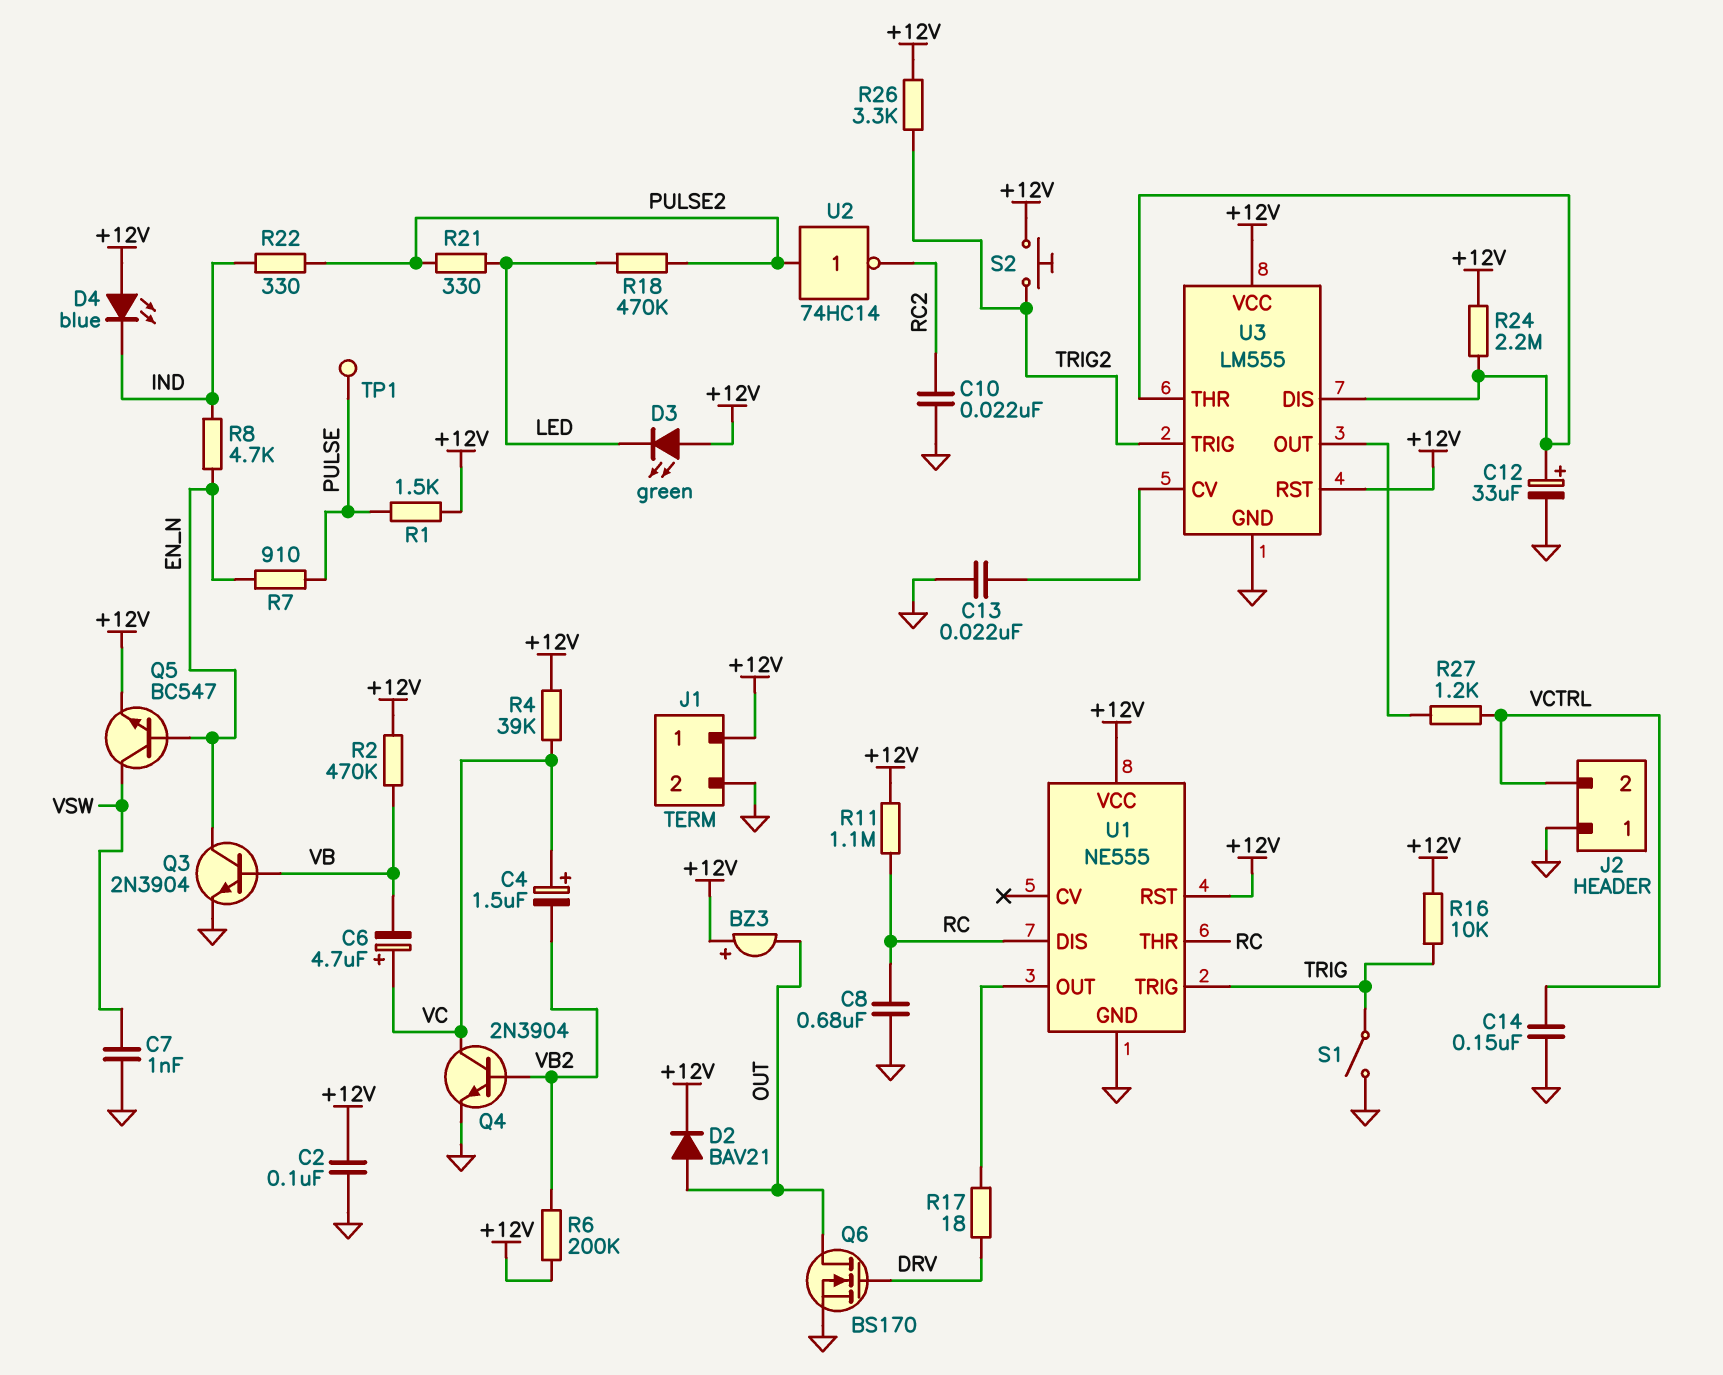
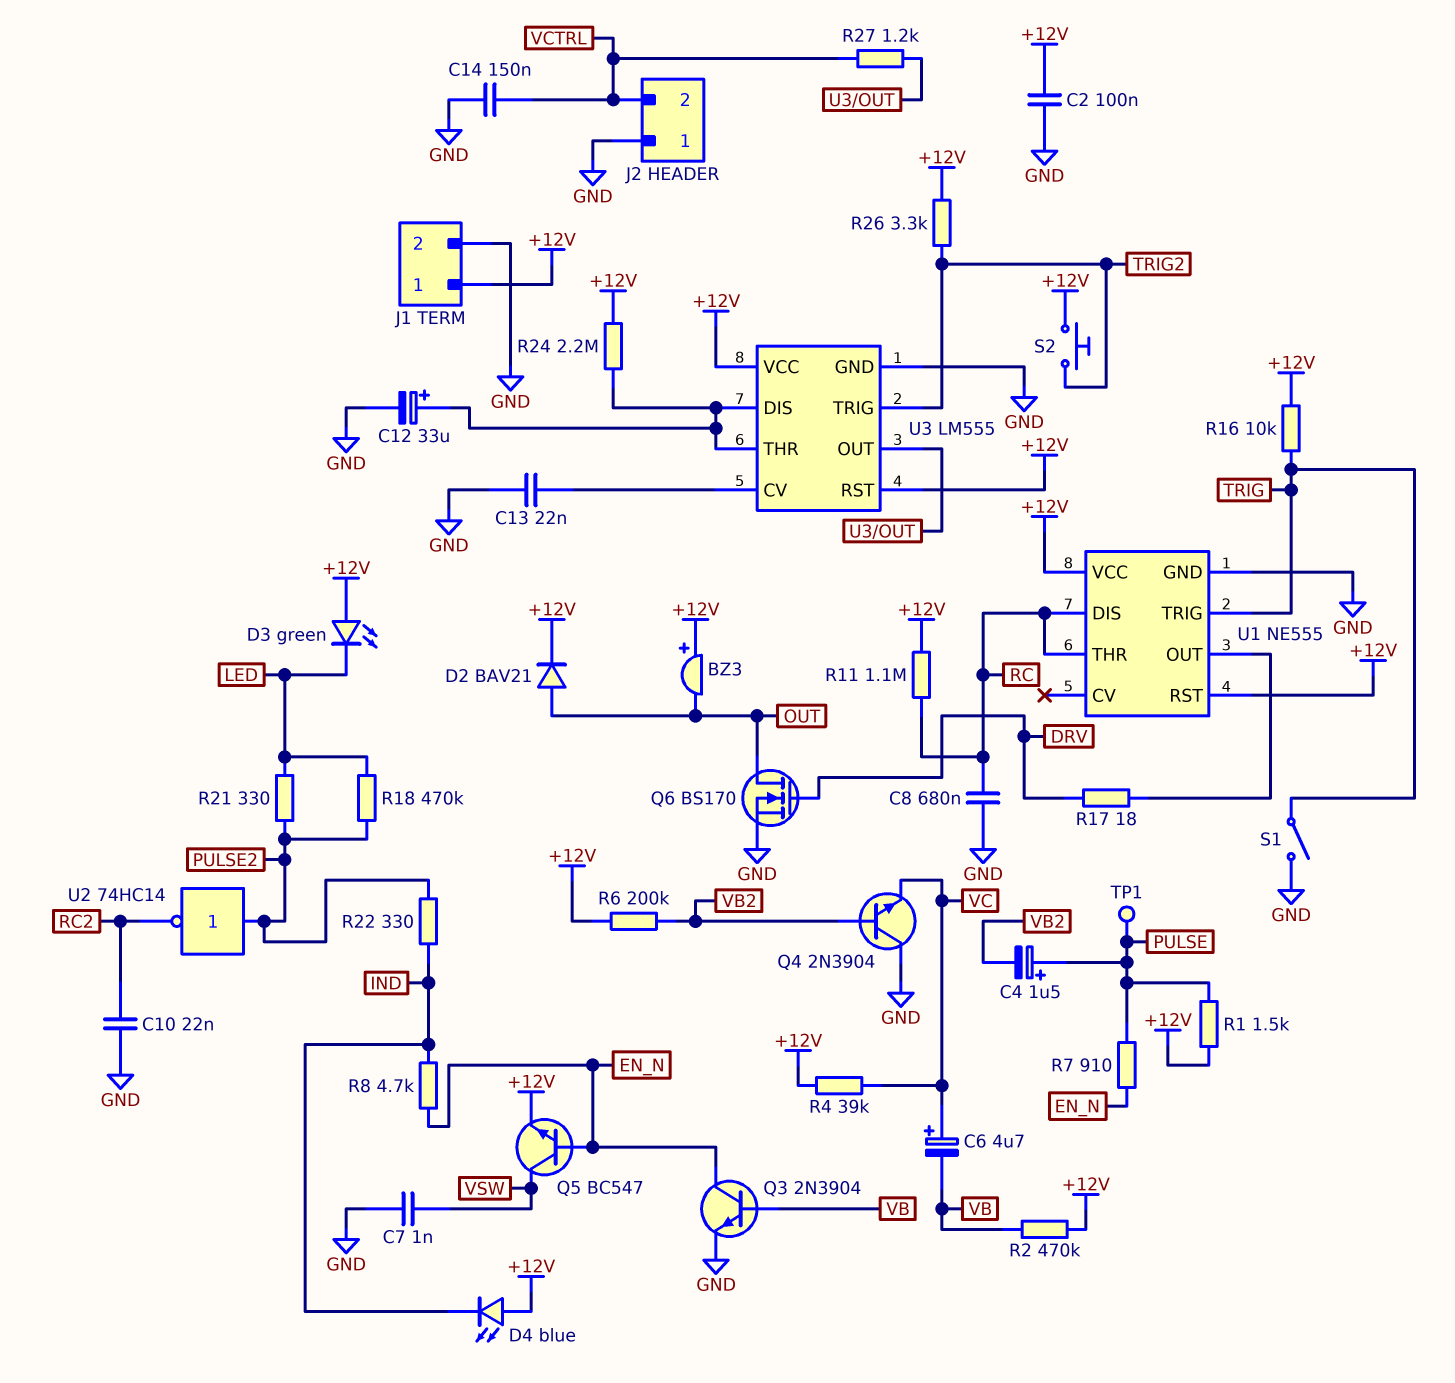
C4: 1.5uF (plus VC, minus VB2) -> 1.5uF (plus PULSE, minus VB2)
Q4: NPN 2N3904 (B VB2, C VC, E GND) -> NPN 2N3904 (B VB2, C GND, E VC)

